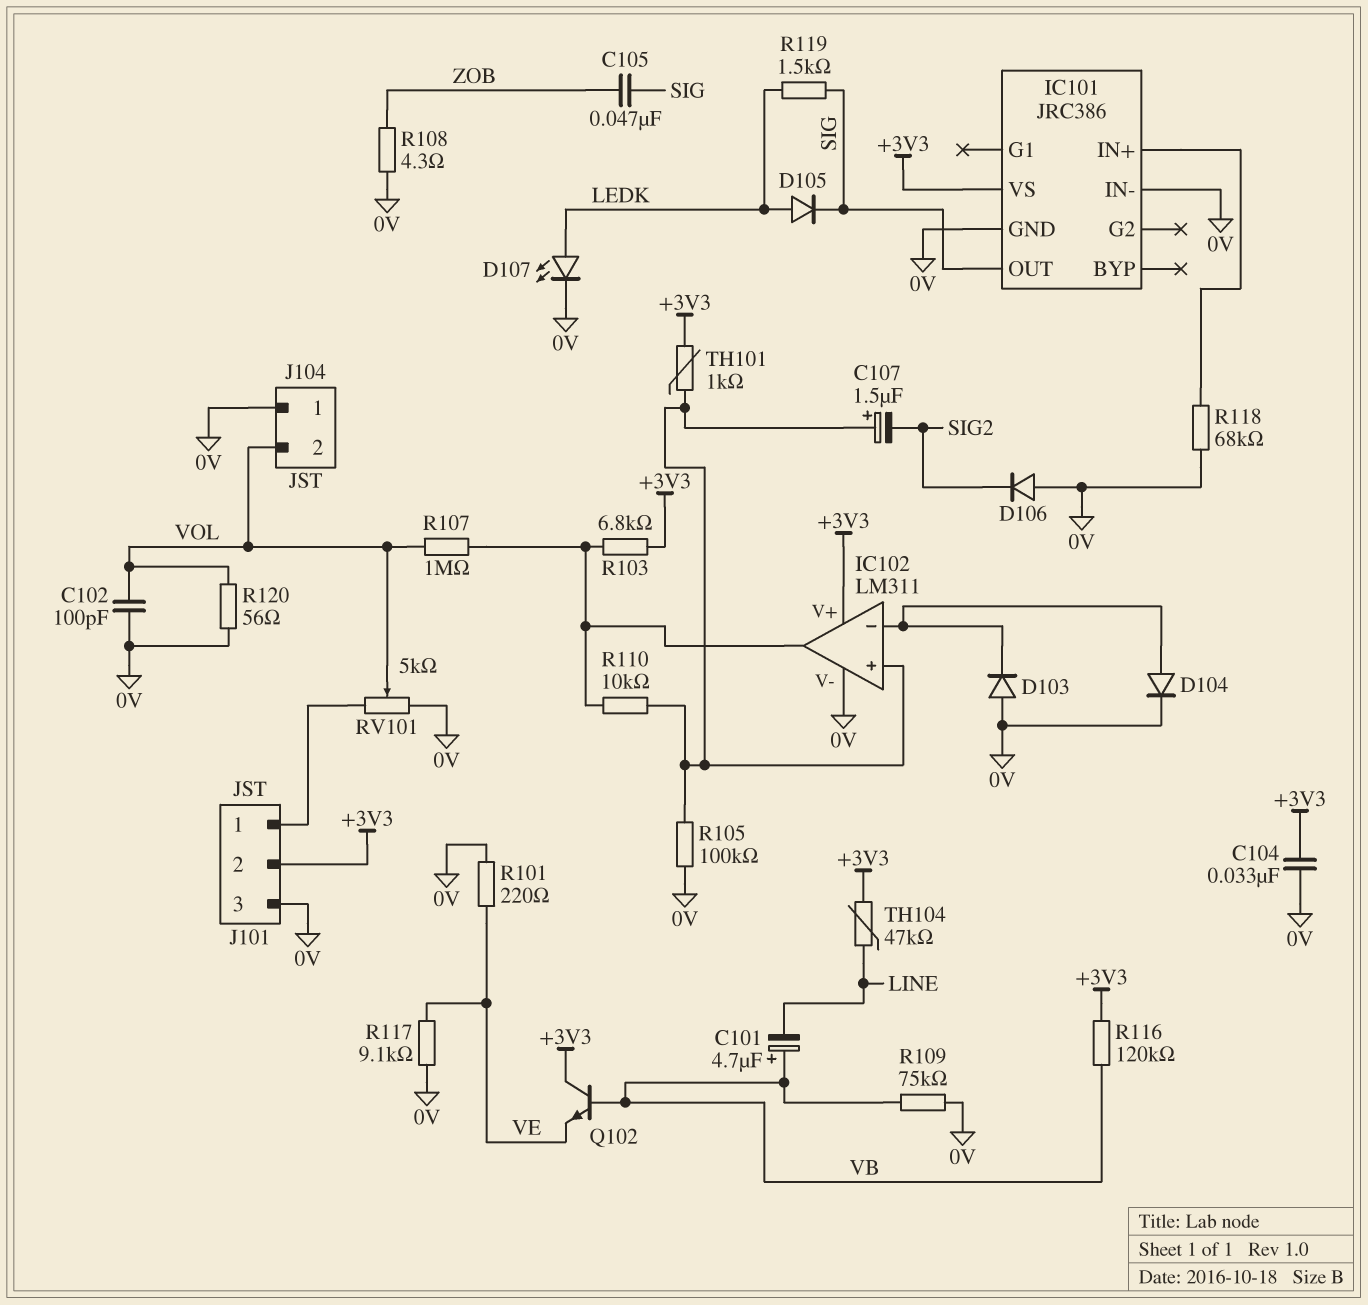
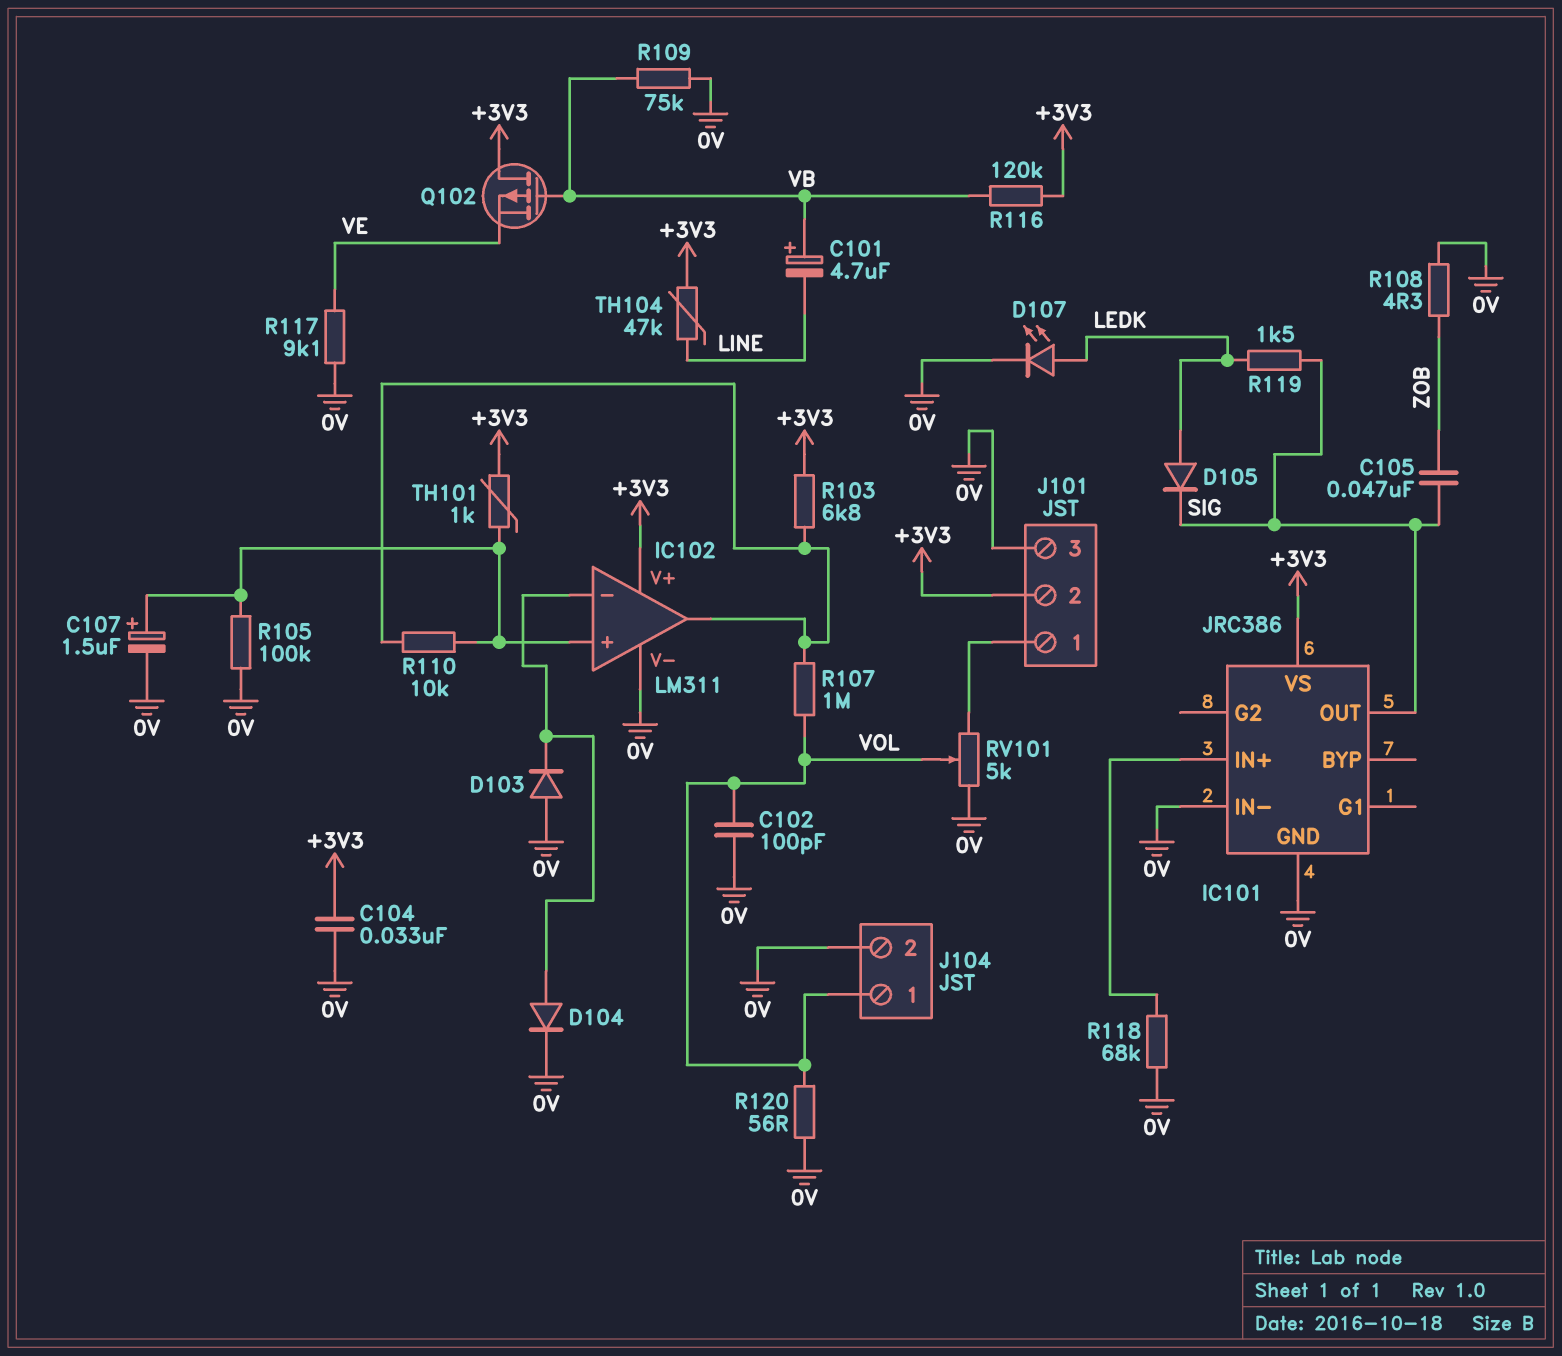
C107: 1.5uF (plus IC102/in+, minus SIG2) -> 1.5uF (plus IC102/in+, minus 0V)
D106: diode (A 0V, K SIG2) -> none
J104 pin 1: 0V -> VOL
J104 pin 2: VOL -> 0V
Q102: NPN (B VB, C +3V3, E VE) -> PMOS (G VB, D +3V3, S VE)
R101: 220 (0V, VE) -> none

